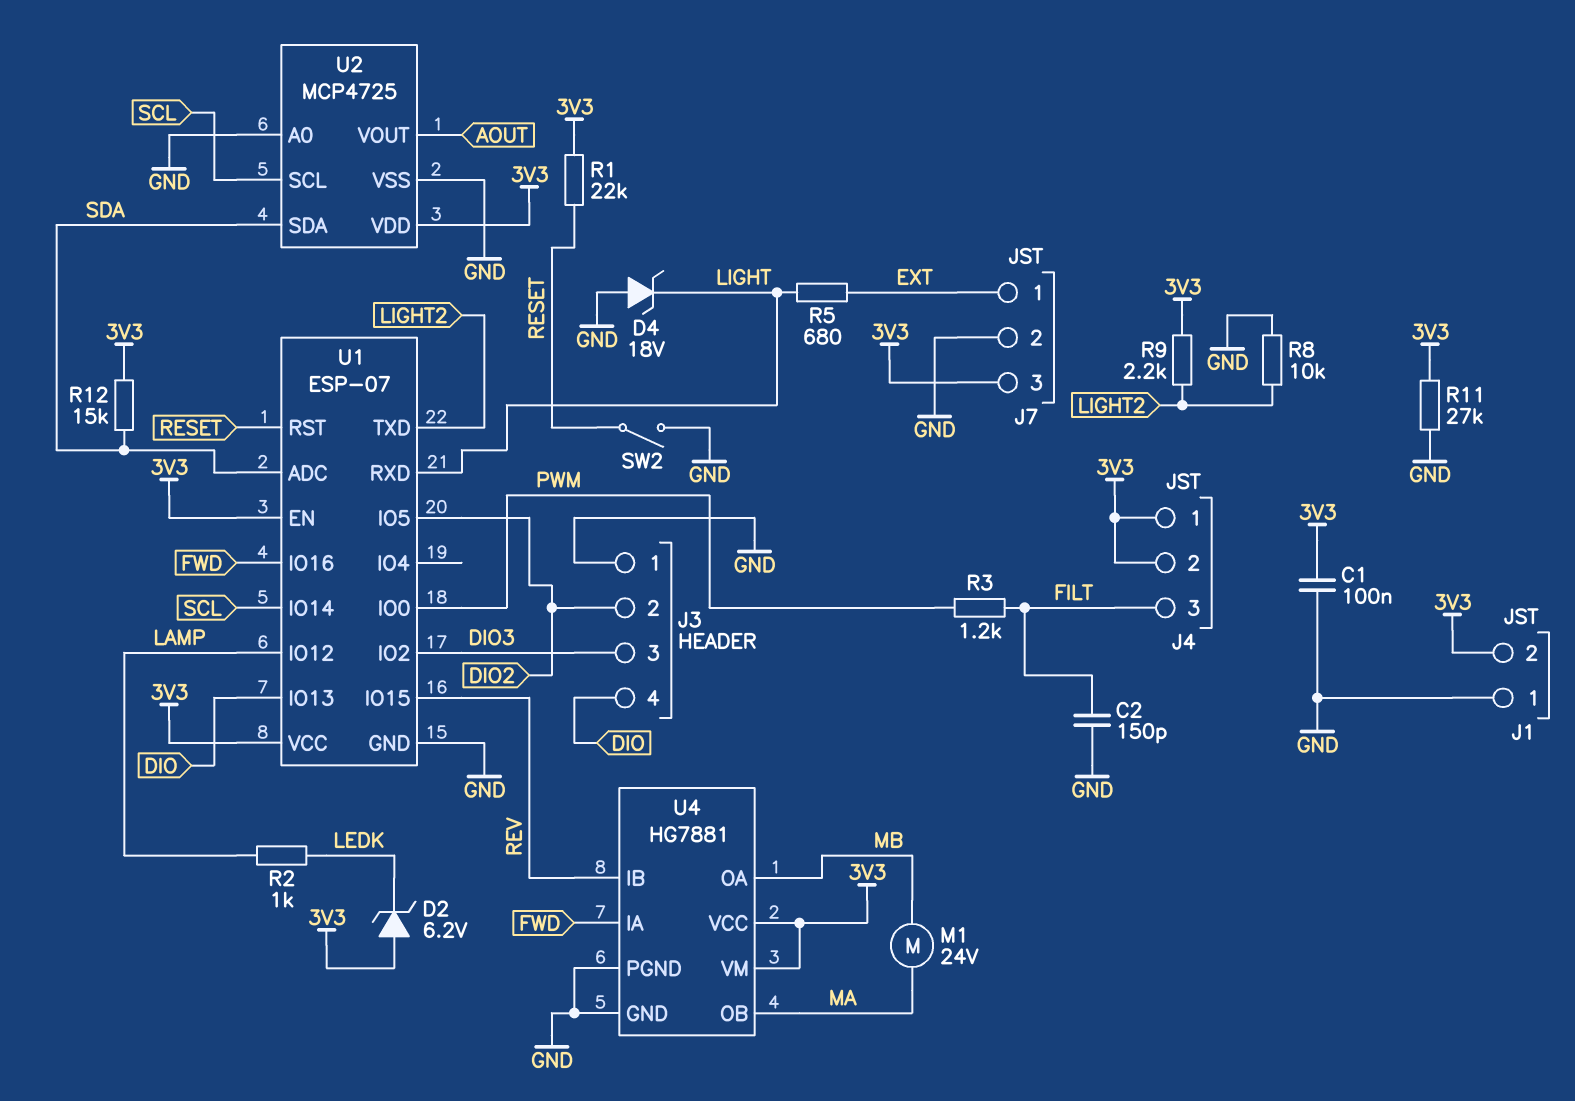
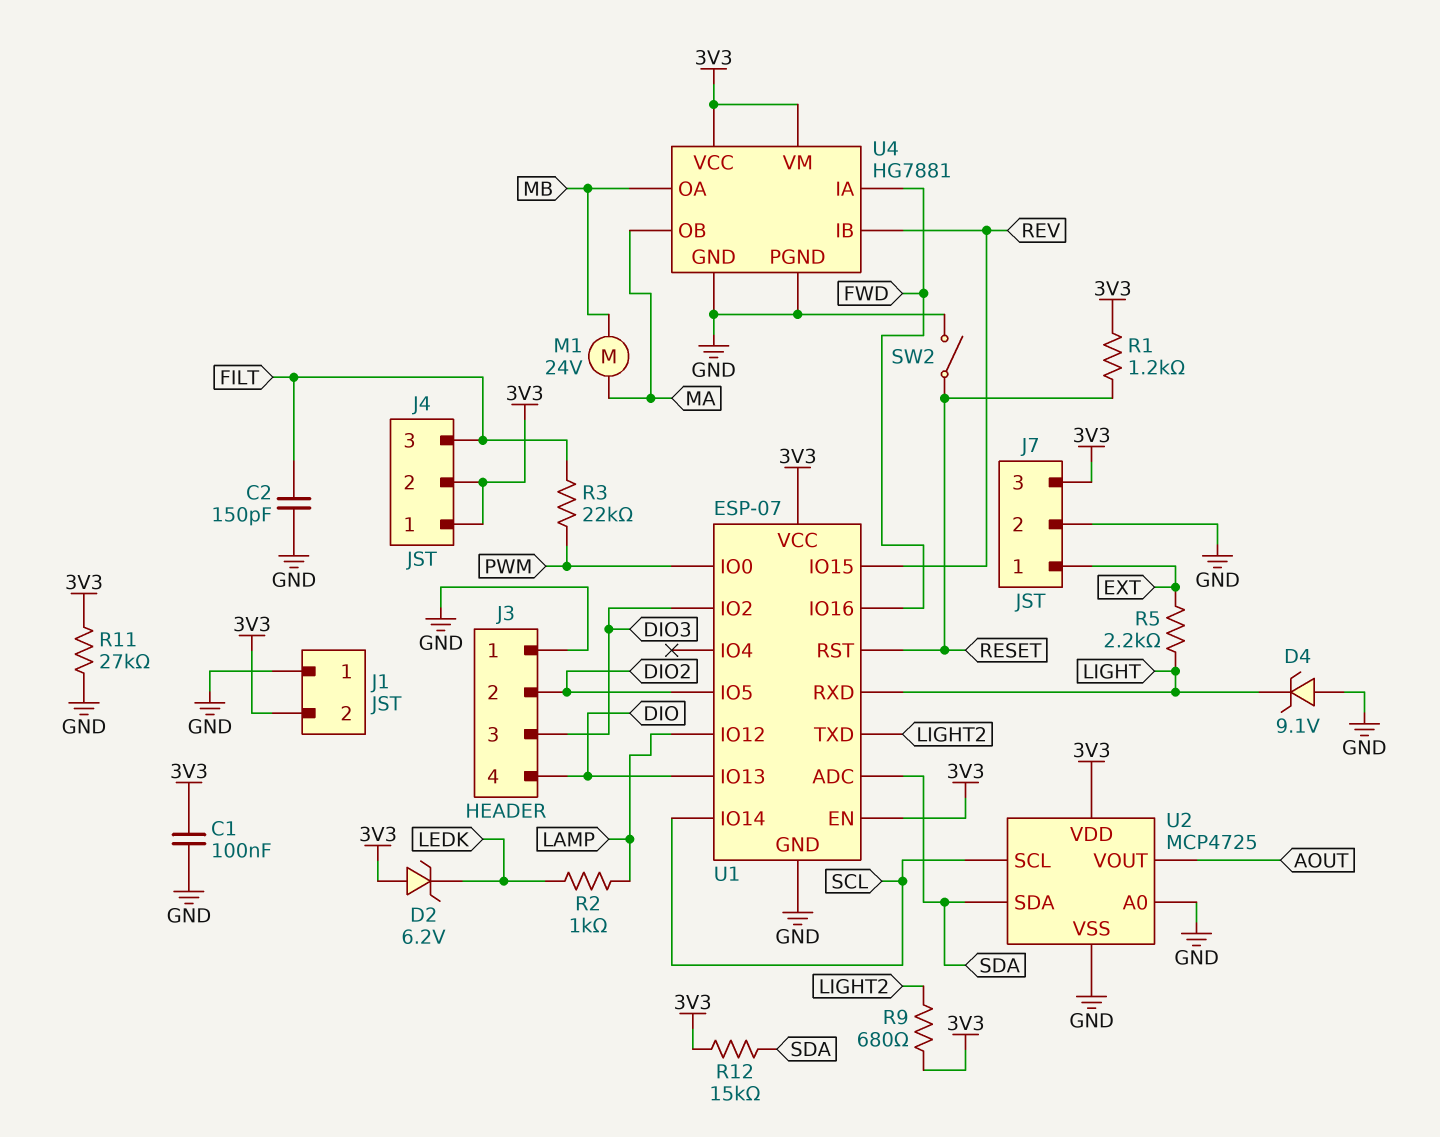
D4: zener 18V (A GND, K LIGHT) -> zener 9.1V (A GND, K LIGHT)
R1: 22k (3V3, RESET) -> 1.2k (3V3, RESET)
R3: 1.2k (FILT, PWM) -> 22k (FILT, PWM)
R5: 680 (EXT, LIGHT) -> 2.2k (EXT, LIGHT)
R8: 10k (GND, LIGHT2) -> none
R9: 2.2k (3V3, LIGHT2) -> 680 (3V3, LIGHT2)

